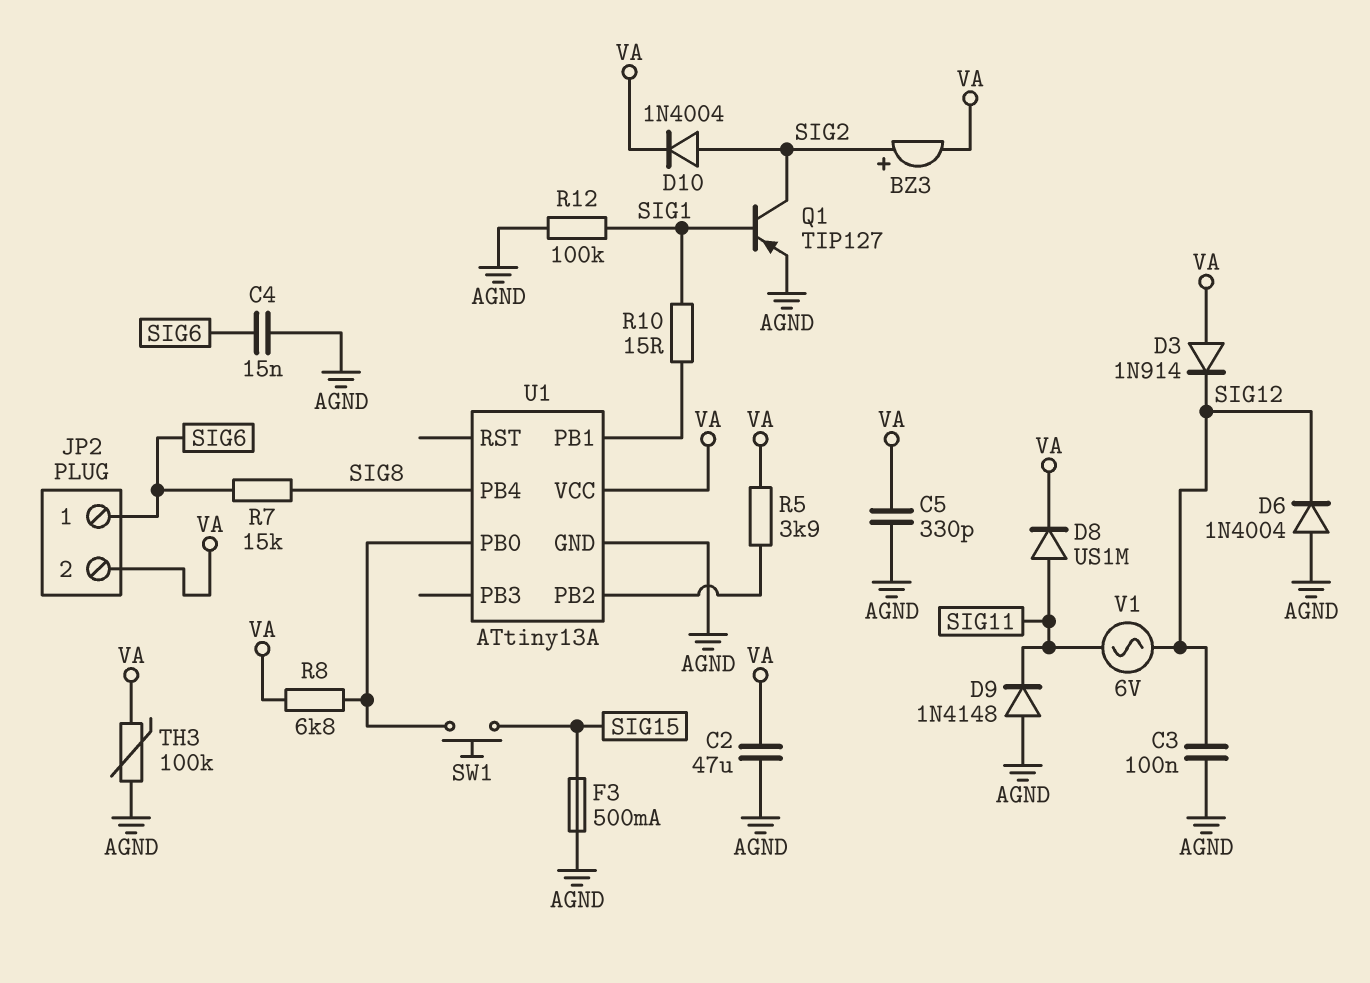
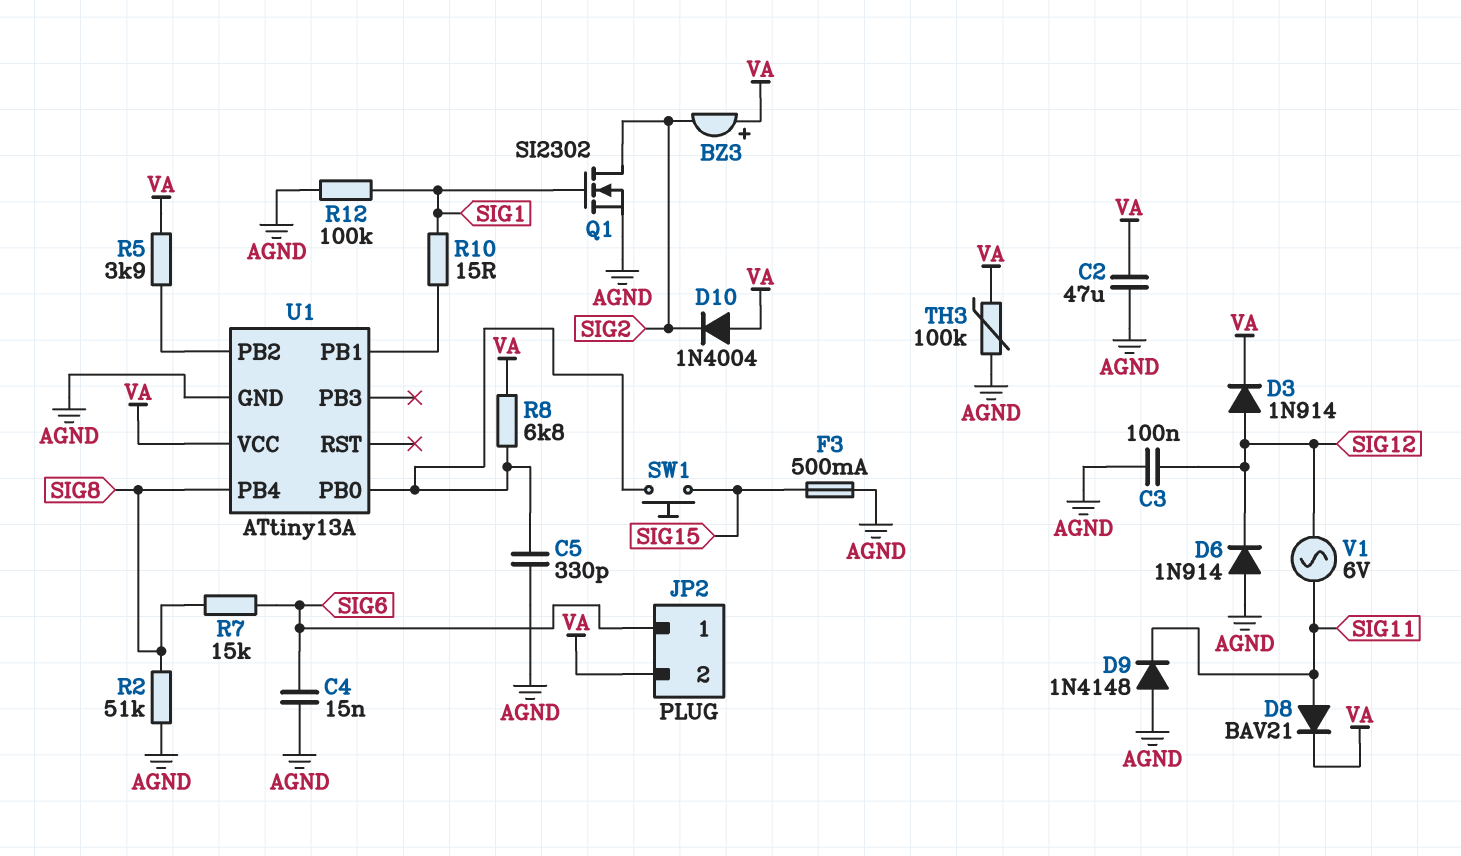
BZ3: buzzer (plus SIG2, minus VA) -> buzzer (plus VA, minus SIG2)
C5: 330pF (AGND, VA) -> 330pF (AGND, U1/PB0)
D3: diode 1N914 (A VA, K SIG12) -> diode 1N914 (A SIG12, K VA)
D6: diode 1N4004 (A AGND, K SIG12) -> diode 1N914 (A AGND, K SIG12)
D8: diode US1M (A SIG11, K VA) -> diode BAV21 (A SIG11, K VA)
D10: diode 1N4004 (A SIG2, K VA) -> diode 1N4004 (A VA, K SIG2)
Q1: PNP TIP127 (B SIG1, C SIG2, E AGND) -> NMOS SI2302 (G SIG1, D SIG2, S AGND)
R2: none -> 51k (AGND, SIG8)

